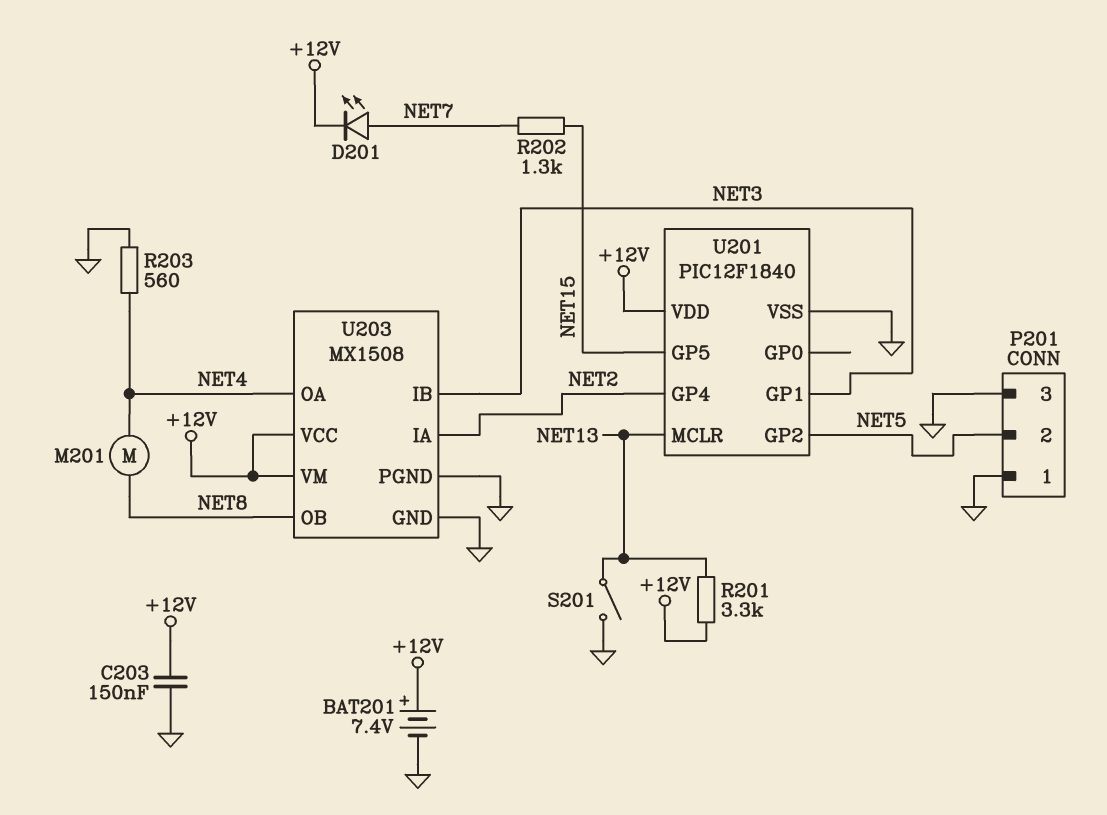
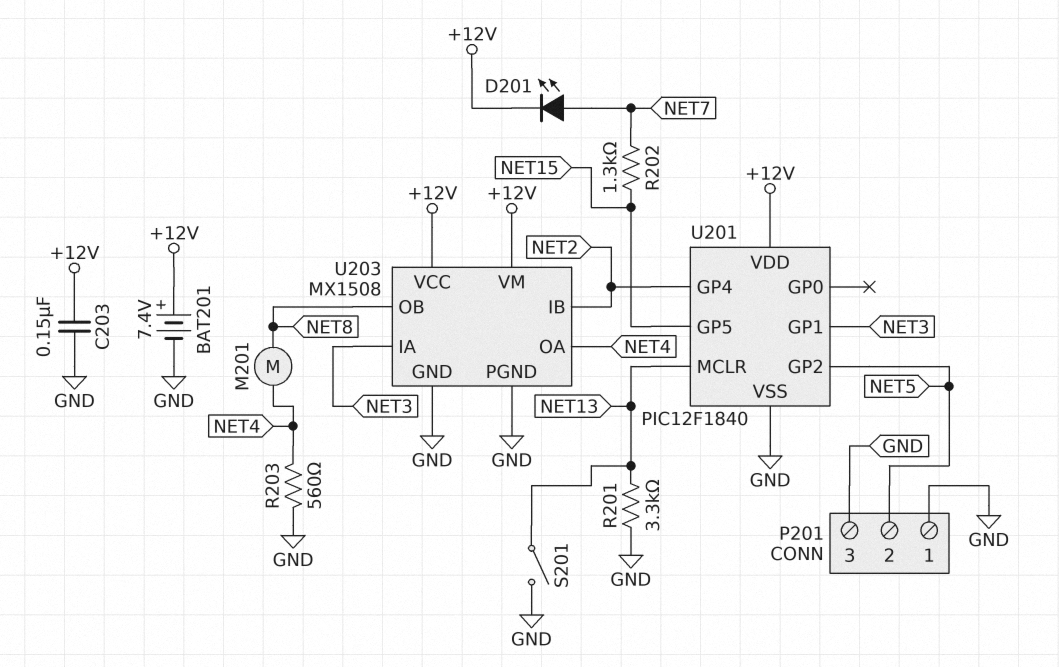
R201: 3.3k (+12V, NET13) -> 3.3k (GND, NET13)
U203 pin IA: NET2 -> NET3
U203 pin IB: NET3 -> NET2

